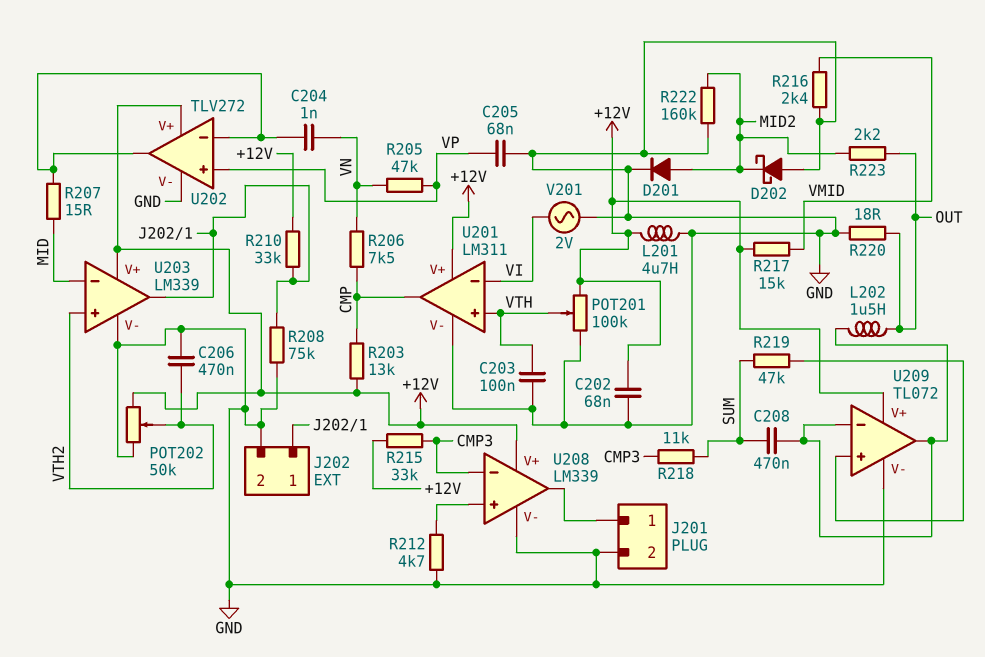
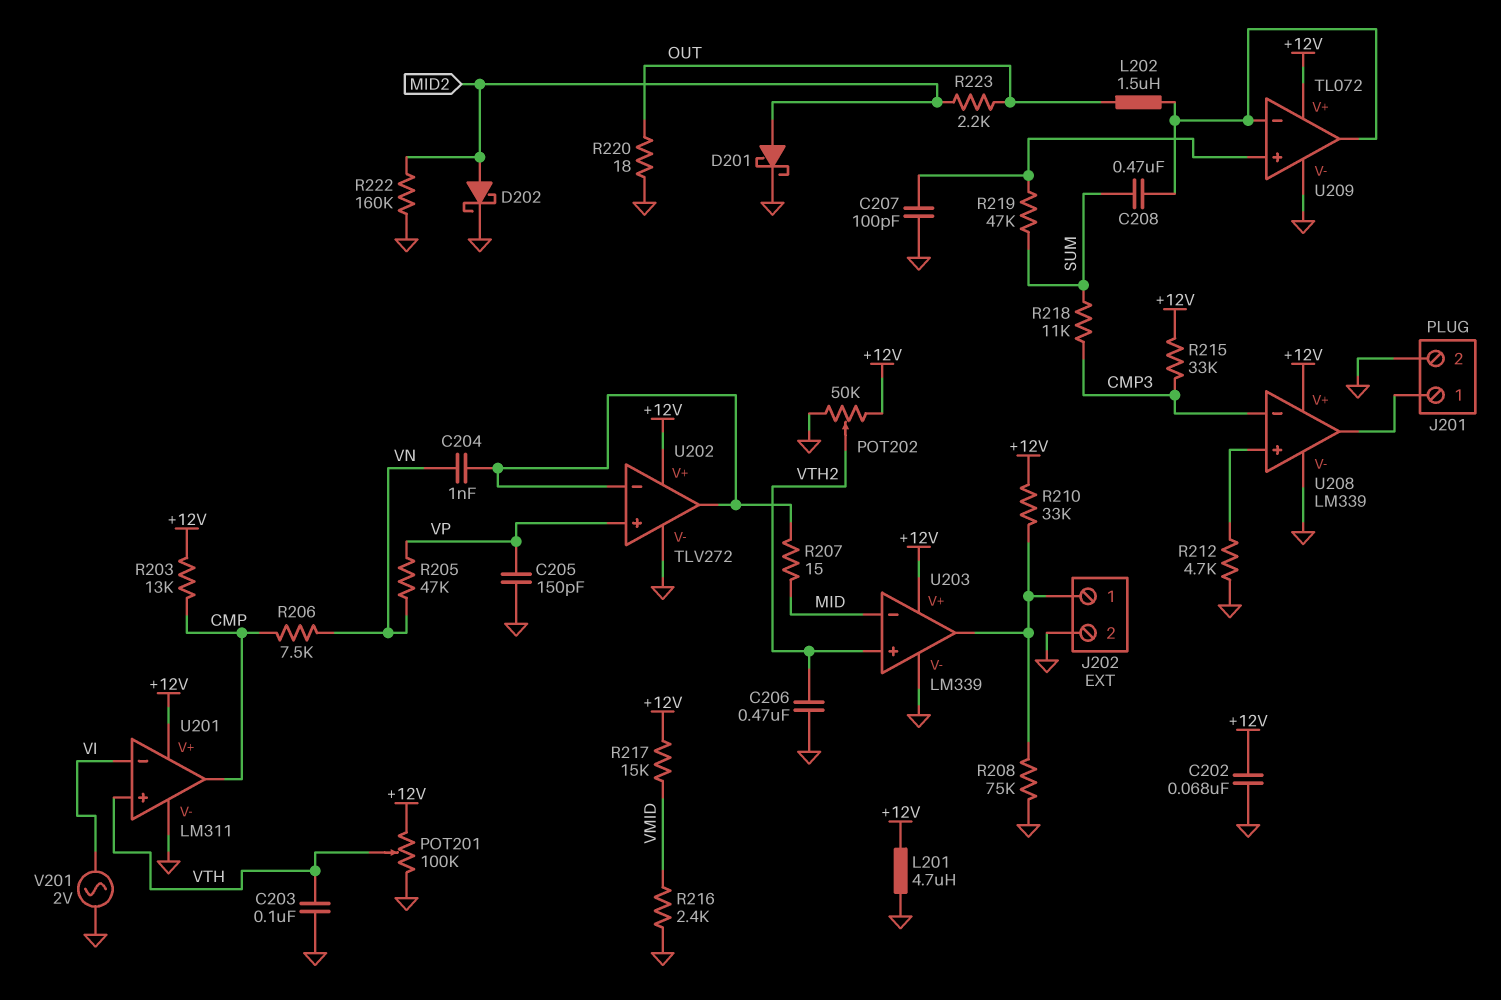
C205: 68nF (GND, VP) -> 150pF (GND, VP)
C207: none -> 100pF (GND, U209/in+)
D201: diode (A MID2, K GND) -> schottky (A MID2, K GND)
D202: schottky (A GND, K MID2) -> schottky (A MID2, K GND)

